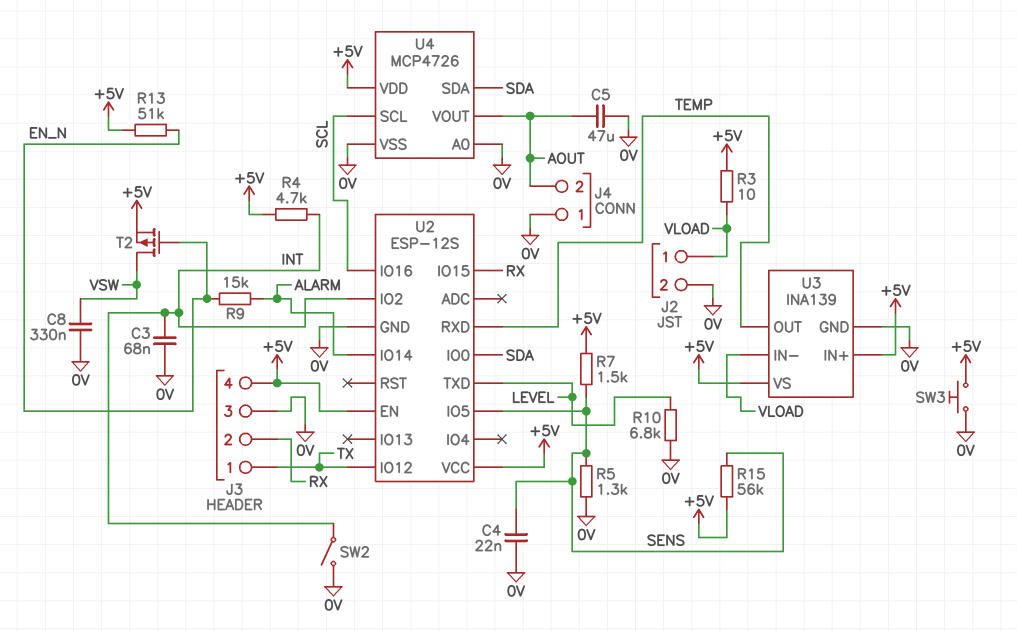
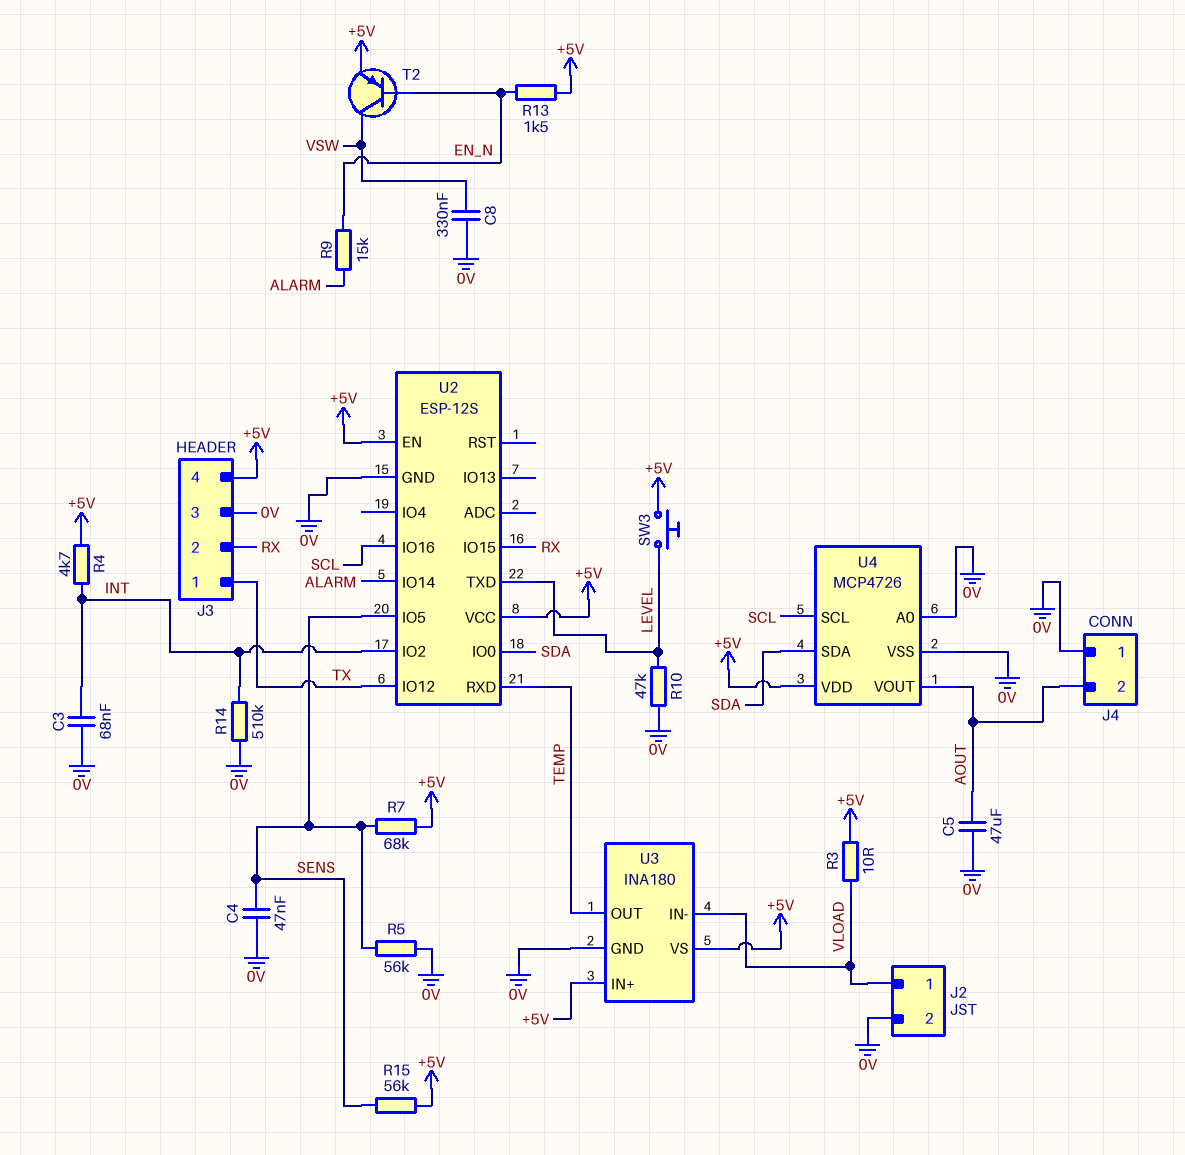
C4: 22nF (0V, SENS) -> 47nF (0V, SENS)
R5: 1.3k (0V, SENS) -> 56k (0V, SENS)
R7: 1.5k (+5V, SENS) -> 68k (+5V, SENS)
R10: 6.8k (0V, LEVEL) -> 47k (0V, LEVEL)
R13: 51k (+5V, EN_N) -> 1.5k (+5V, EN_N)
R14: none -> 510k (0V, INT)
SW2: switch (0V, INT) -> none
SW3: button (+5V, 0V) -> button (+5V, LEVEL)
T2: PMOS (G EN_N, D VSW, S +5V) -> PNP (B EN_N, C VSW, E +5V)
U3: INA139 -> INA180

